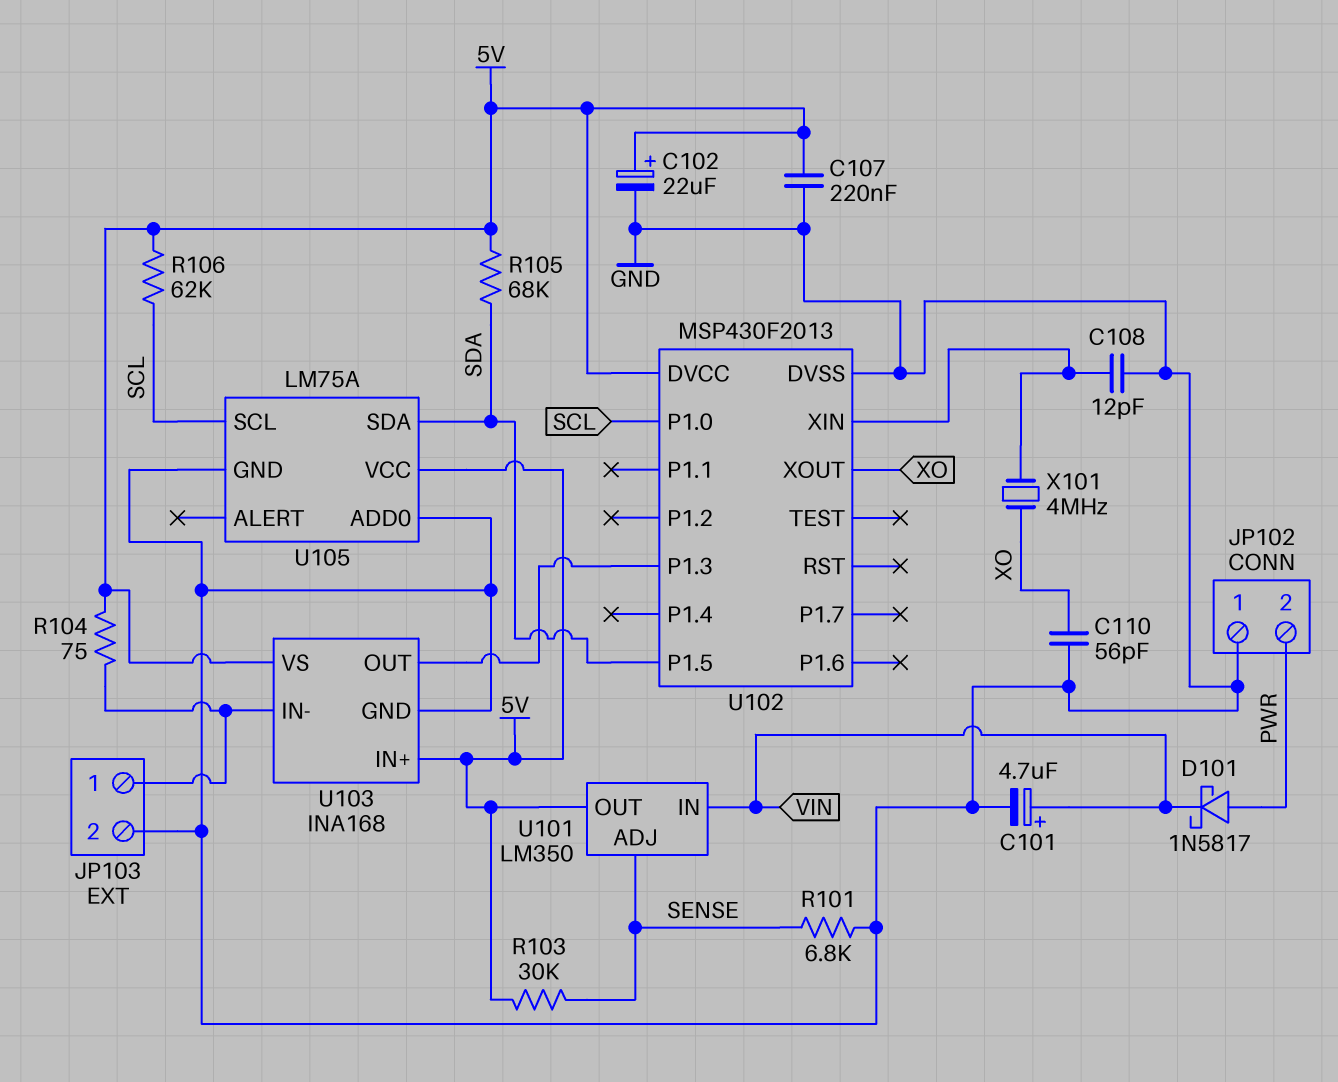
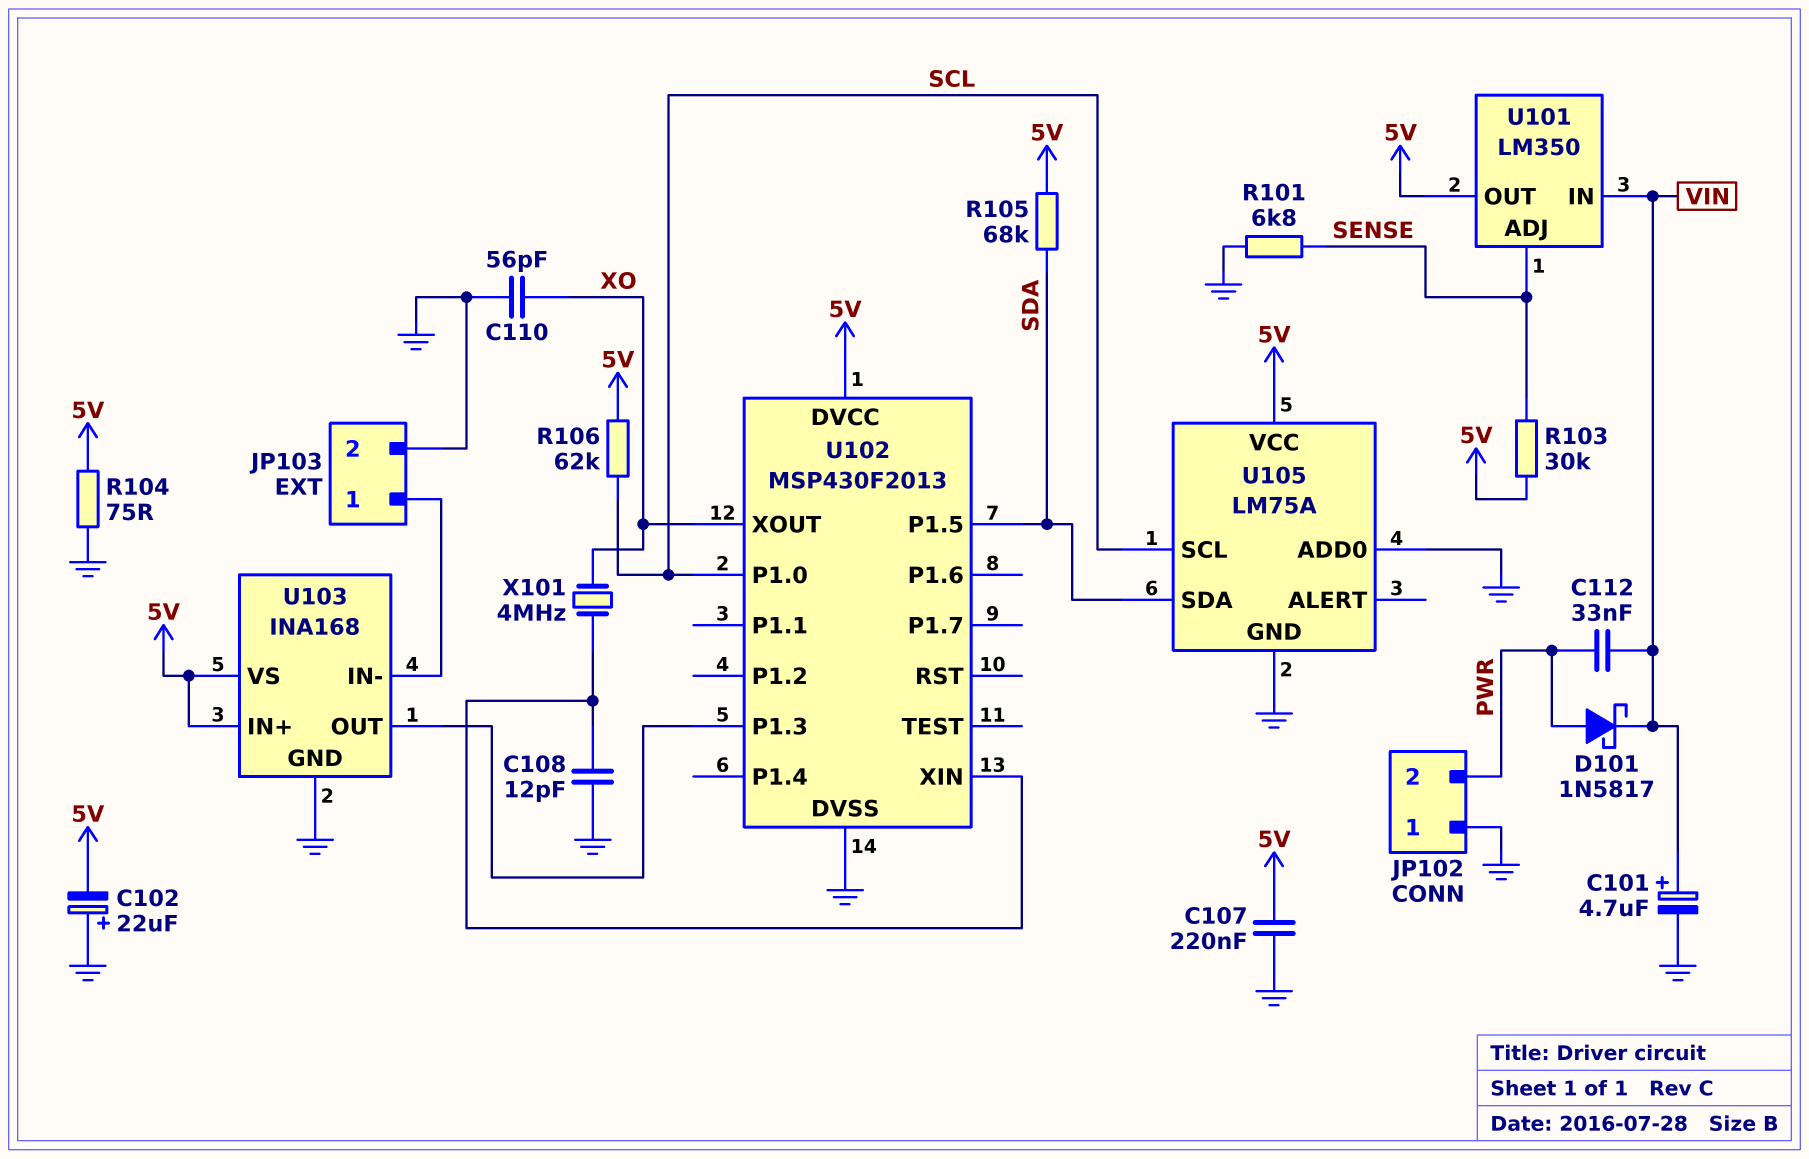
C102: 22uF (plus 5V, minus GND) -> 22uF (plus GND, minus 5V)
C112: none -> 33nF (PWR, VIN)
R104: 75 (5V, JP103/1) -> 75 (5V, GND)

